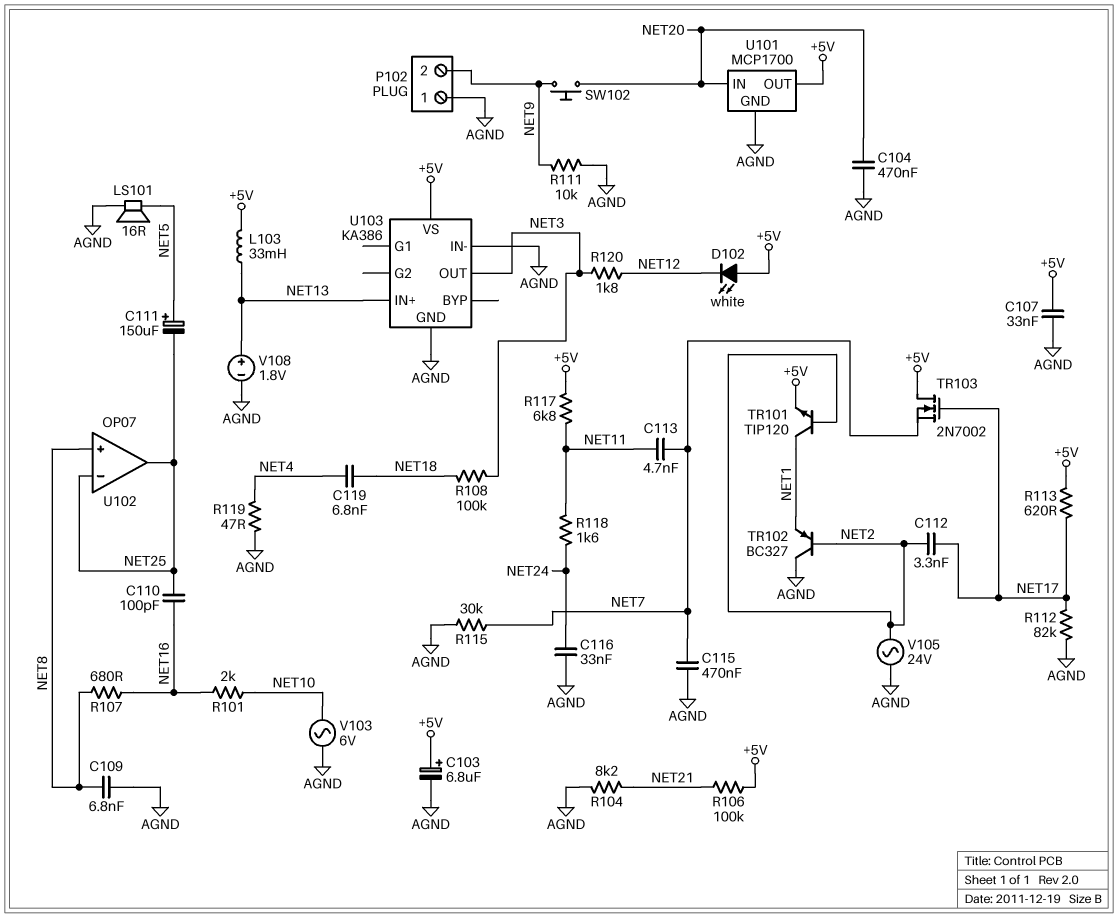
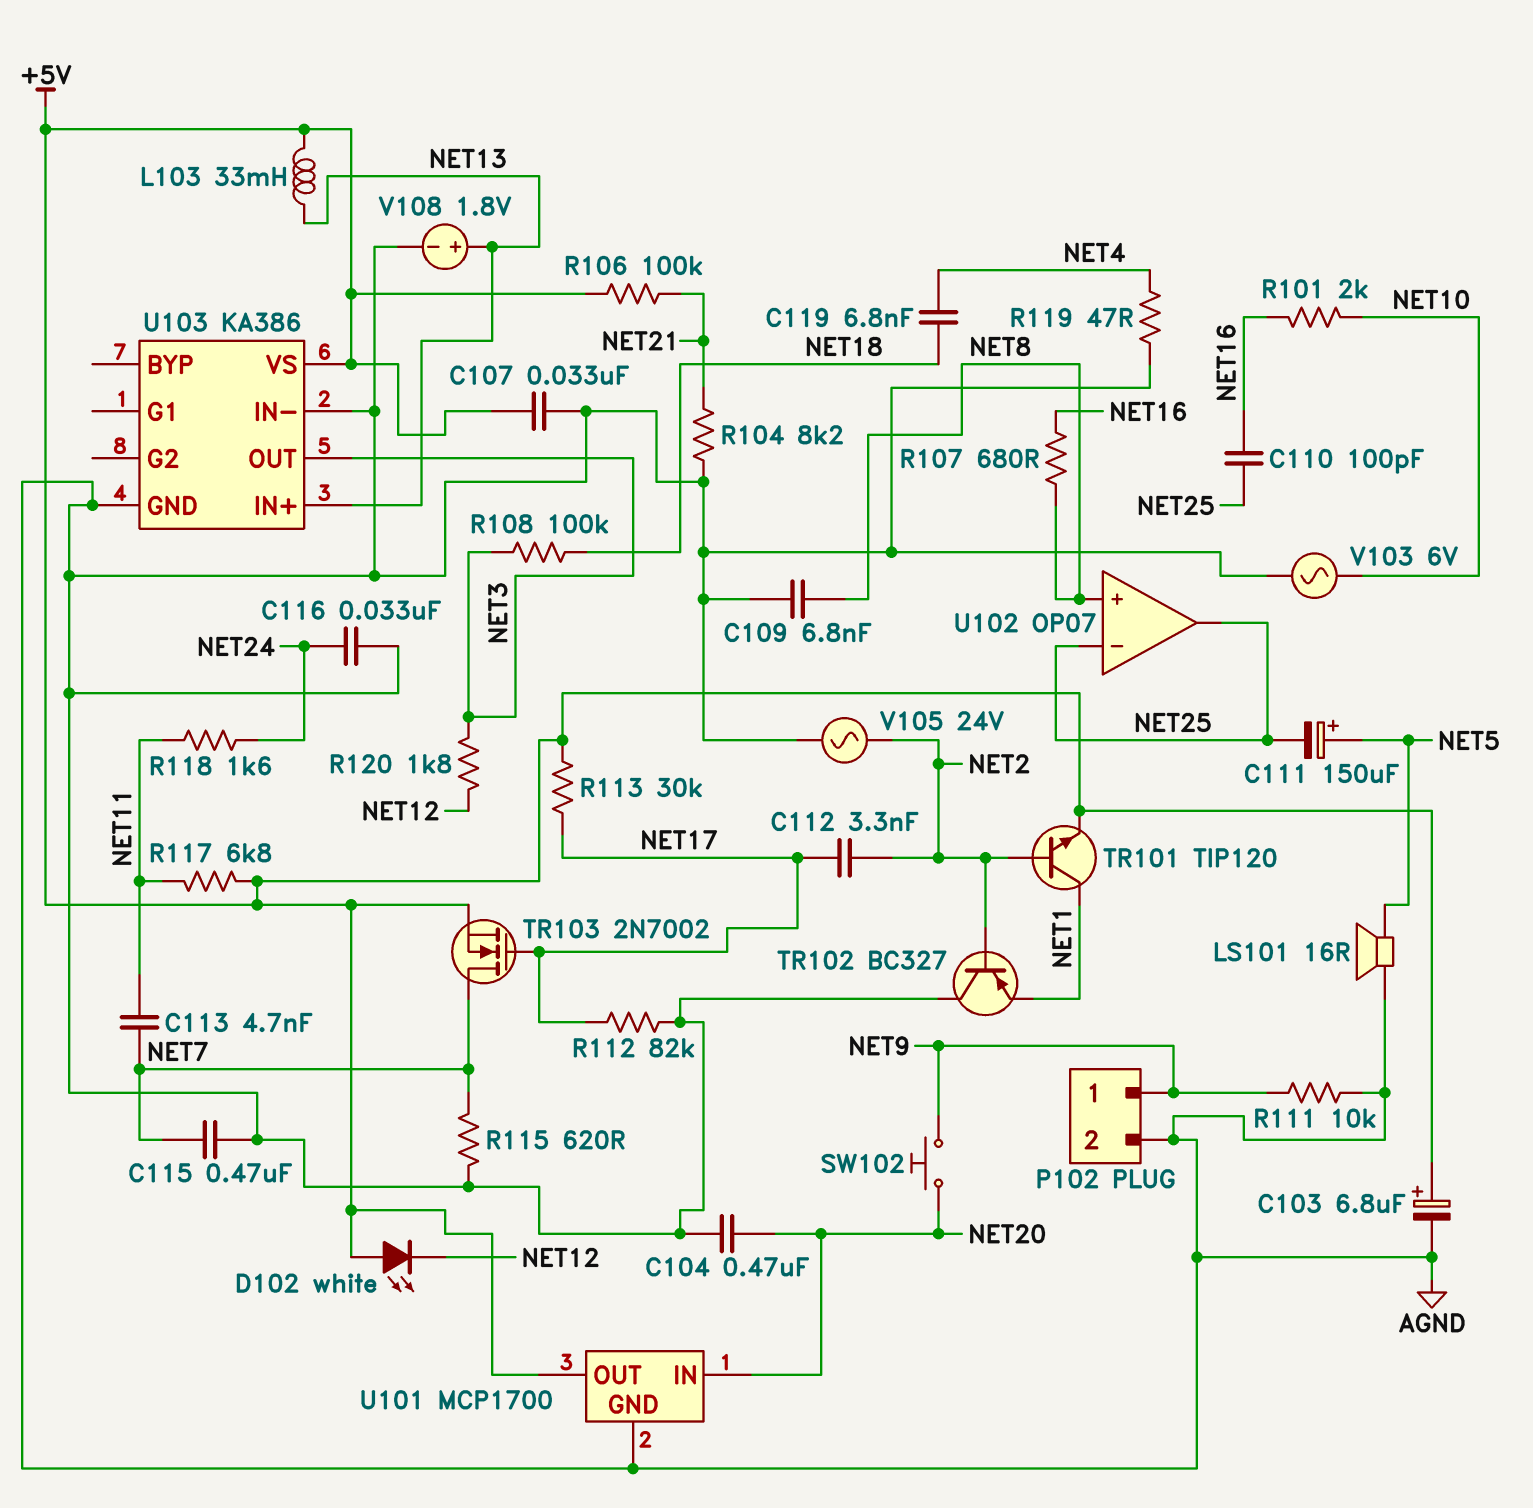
P102 pin 1: AGND -> NET9
P102 pin 2: NET9 -> AGND
R113: 620 (+5V, NET17) -> 30k (+5V, NET17)
R115: 30k (AGND, NET7) -> 620 (AGND, NET7)
TR103: NMOS 2N7002 (G NET17, D +5V, S NET7) -> NMOS 2N7002 (G NET17, D NET7, S +5V)

